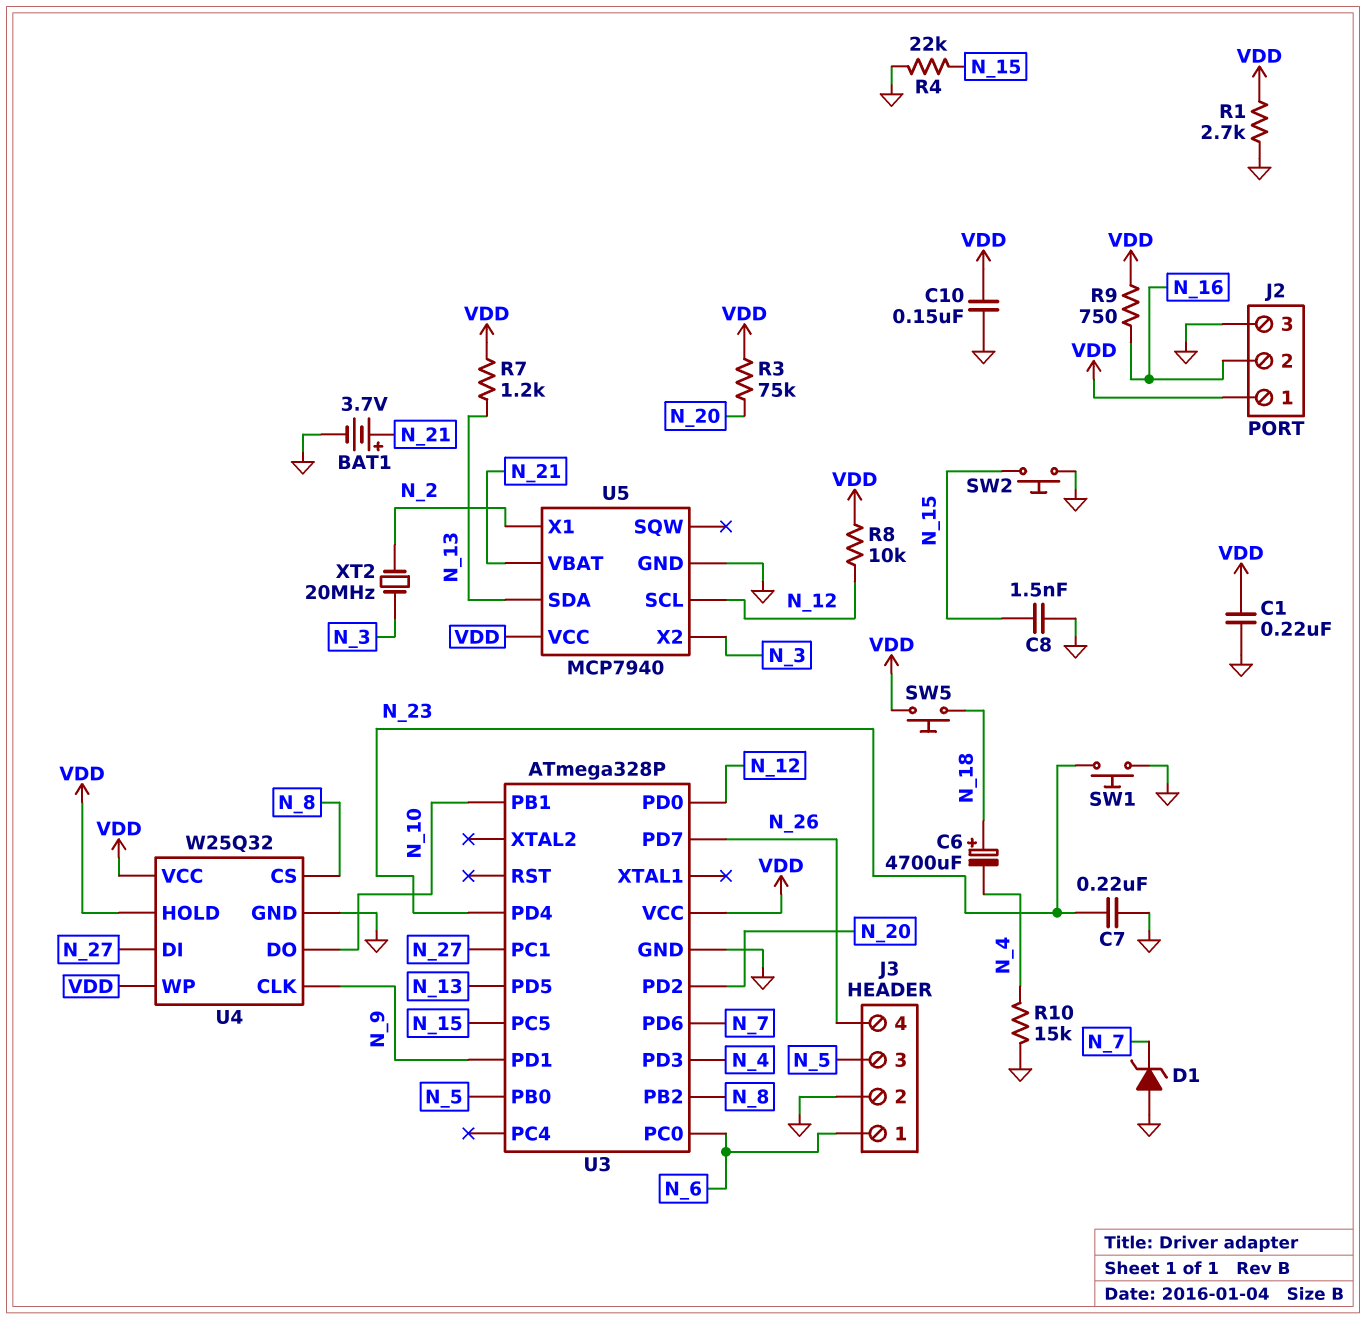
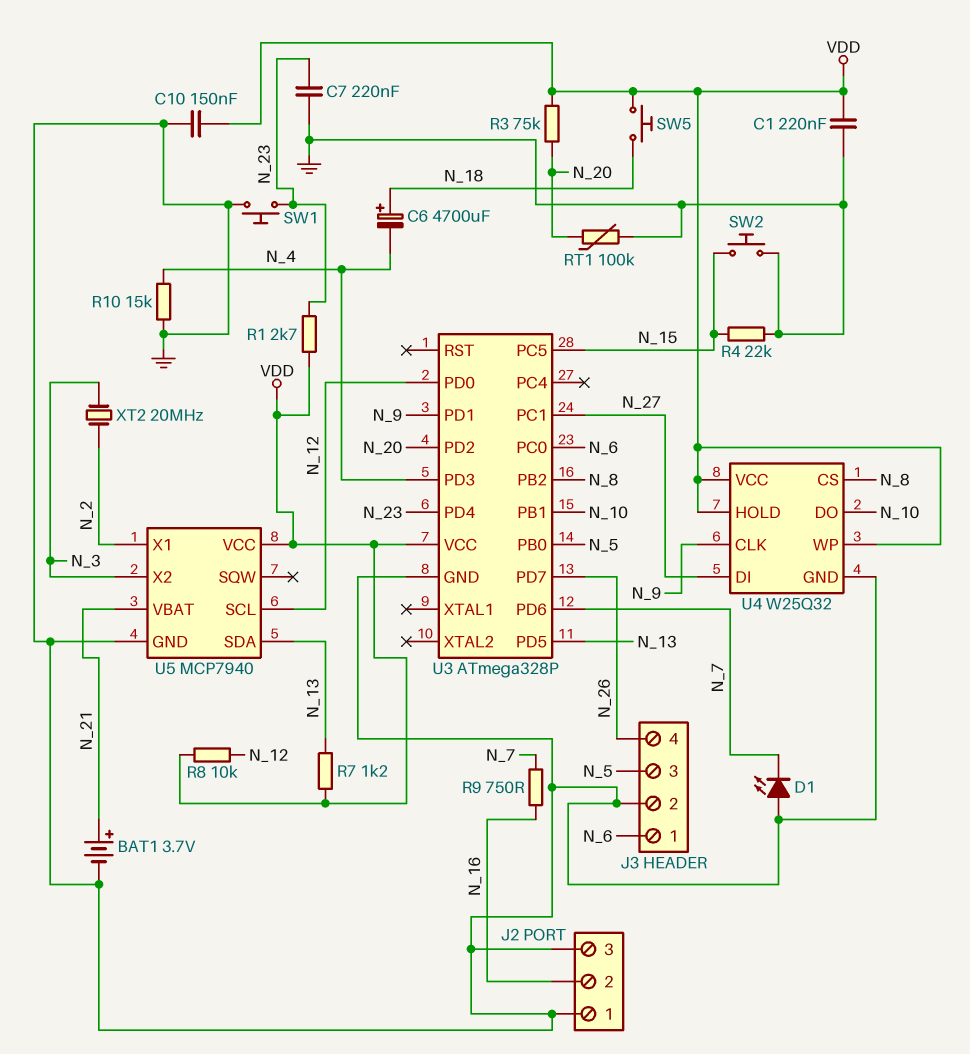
C8: 1.5nF (GND, N_15) -> none
D1: zener (A GND, K N_7) -> LED (A GND, K N_7)
J2 pin 1: VDD -> GND
R1: 2.7k (GND, VDD) -> 2.7k (N_23, VDD)
R9: 750 (N_16, VDD) -> 750 (N_7, N_16)
RT1: none -> 100k (GND, N_20)

